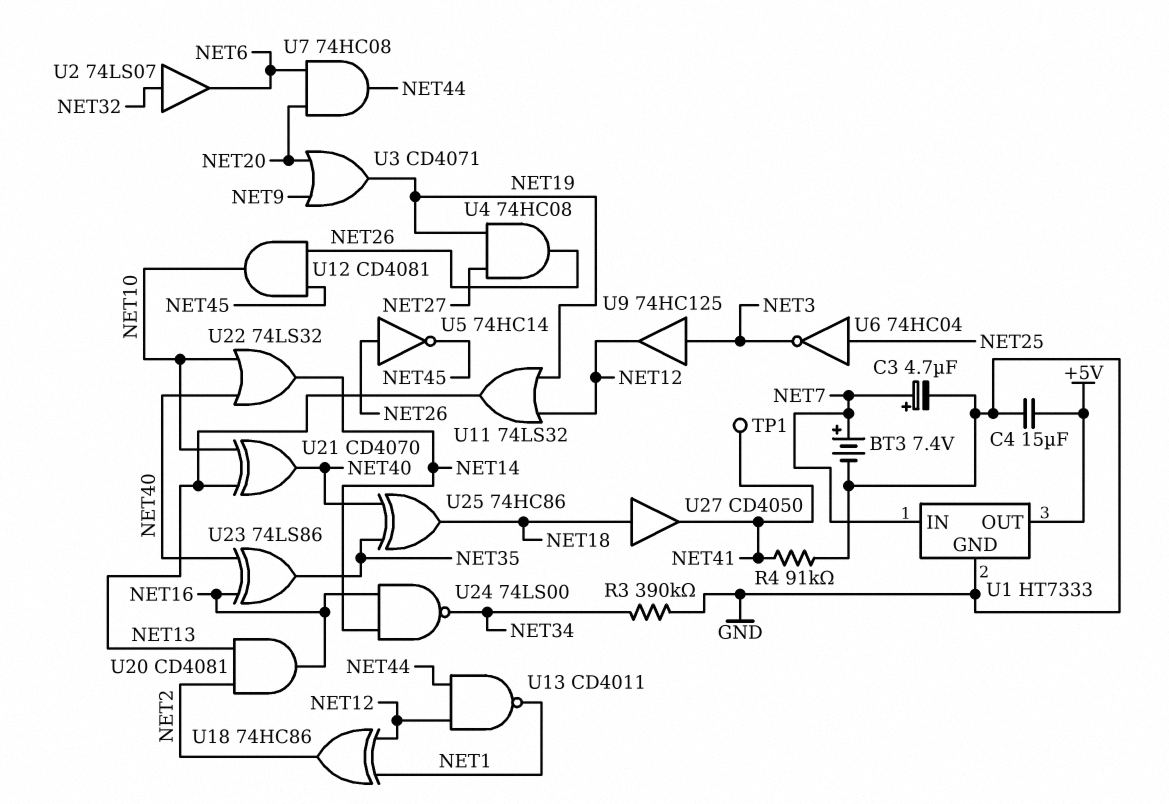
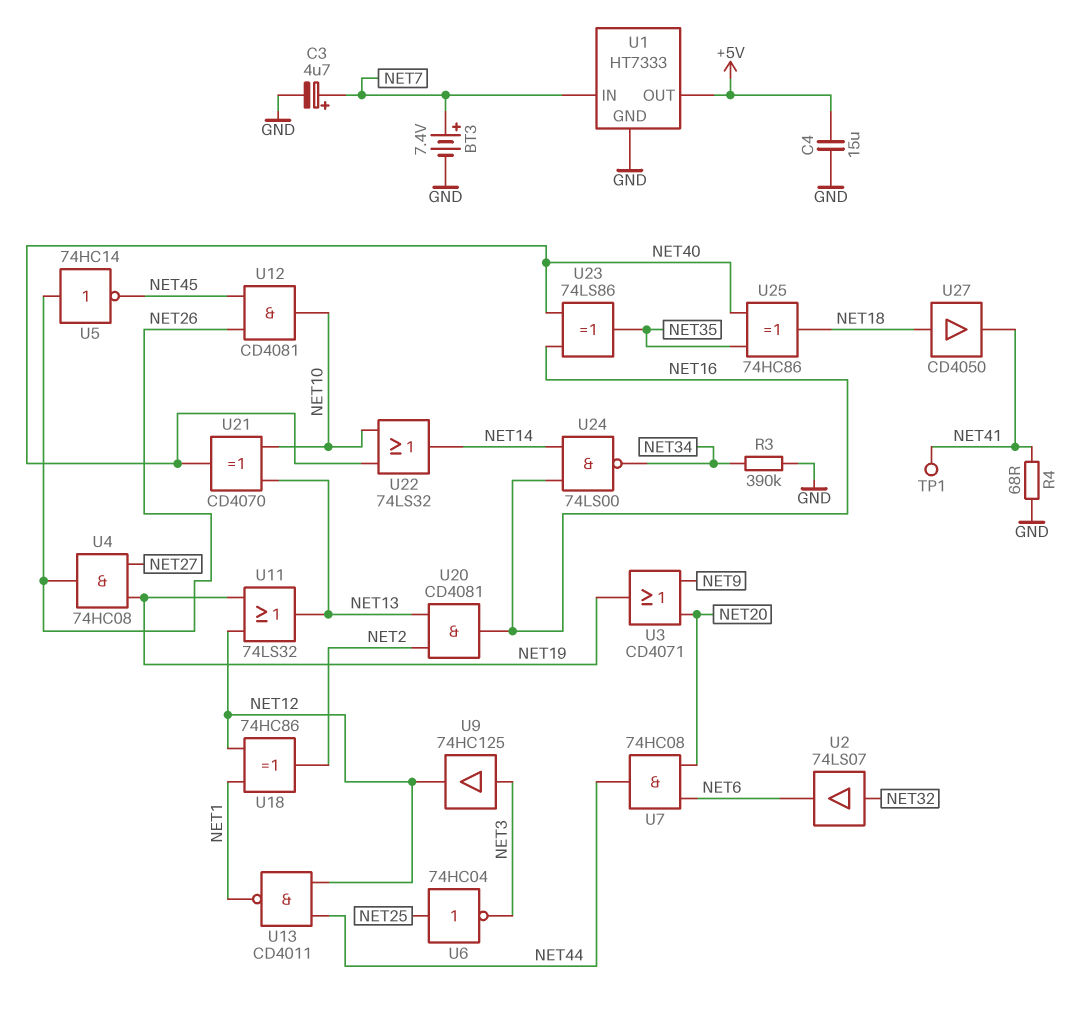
R4: 91k (GND, NET41) -> 68 (GND, NET41)

